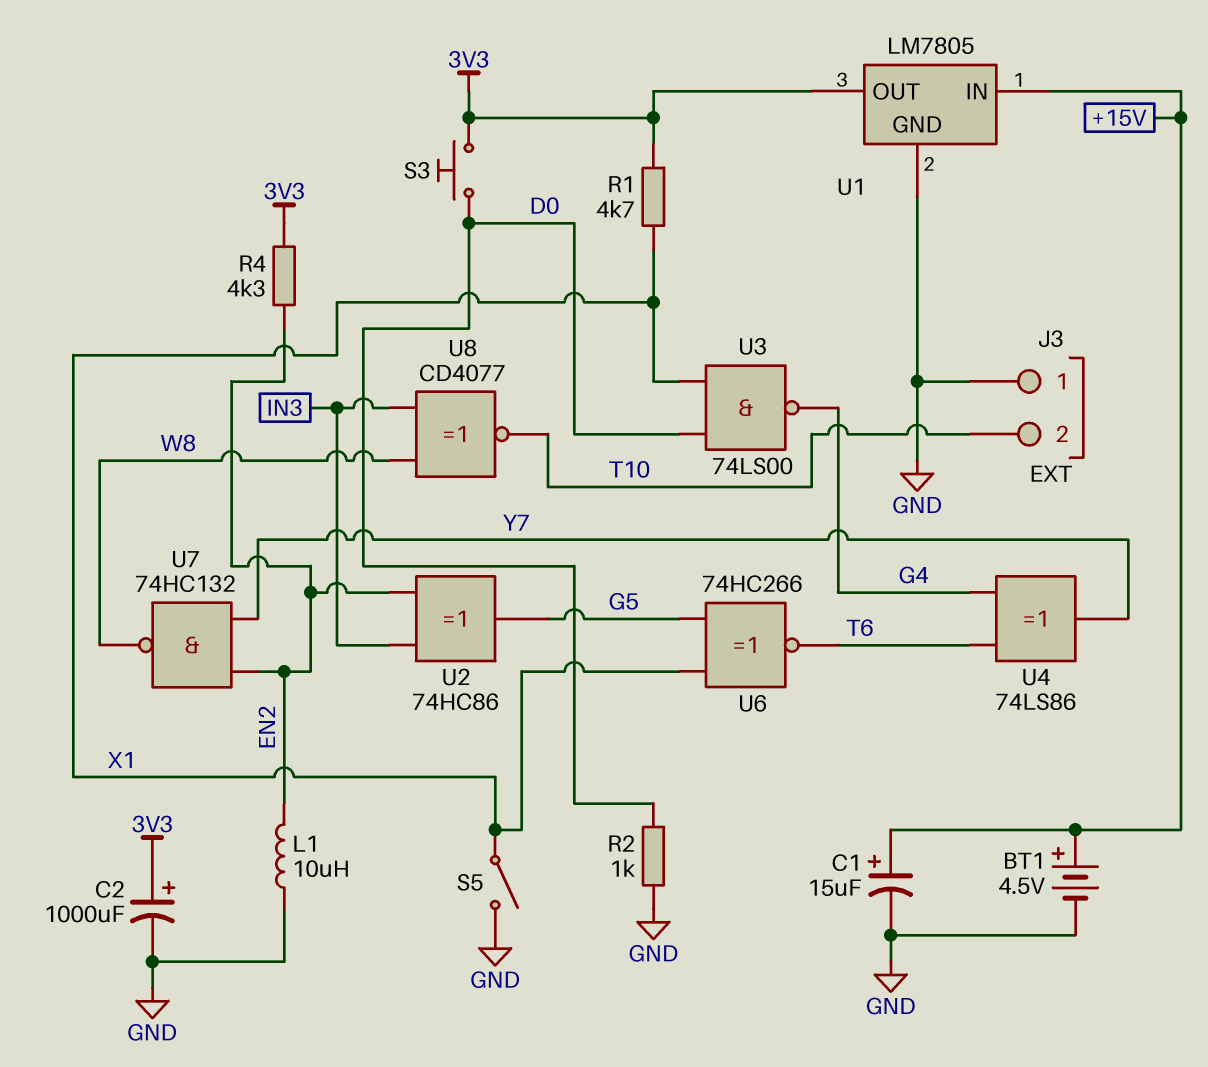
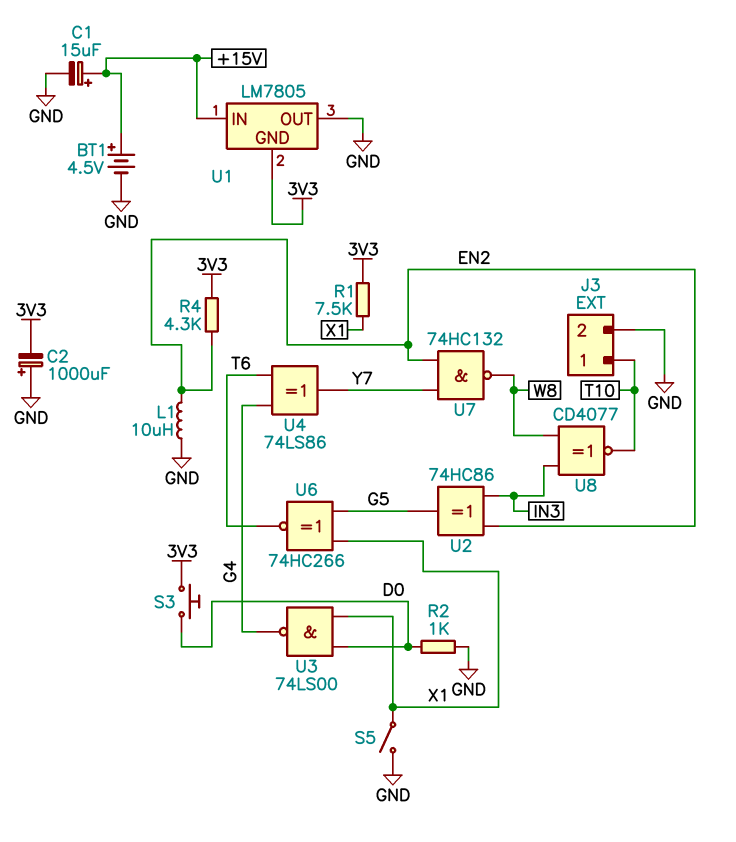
C2: 1000uF (plus 3V3, minus GND) -> 1000uF (plus GND, minus 3V3)
J3 pin 1: GND -> T10
J3 pin 2: T10 -> GND
R1: 4.7k (3V3, X1) -> 7.5k (3V3, X1)
U1 pin GND: GND -> 3V3
U1 pin OUT: 3V3 -> GND

